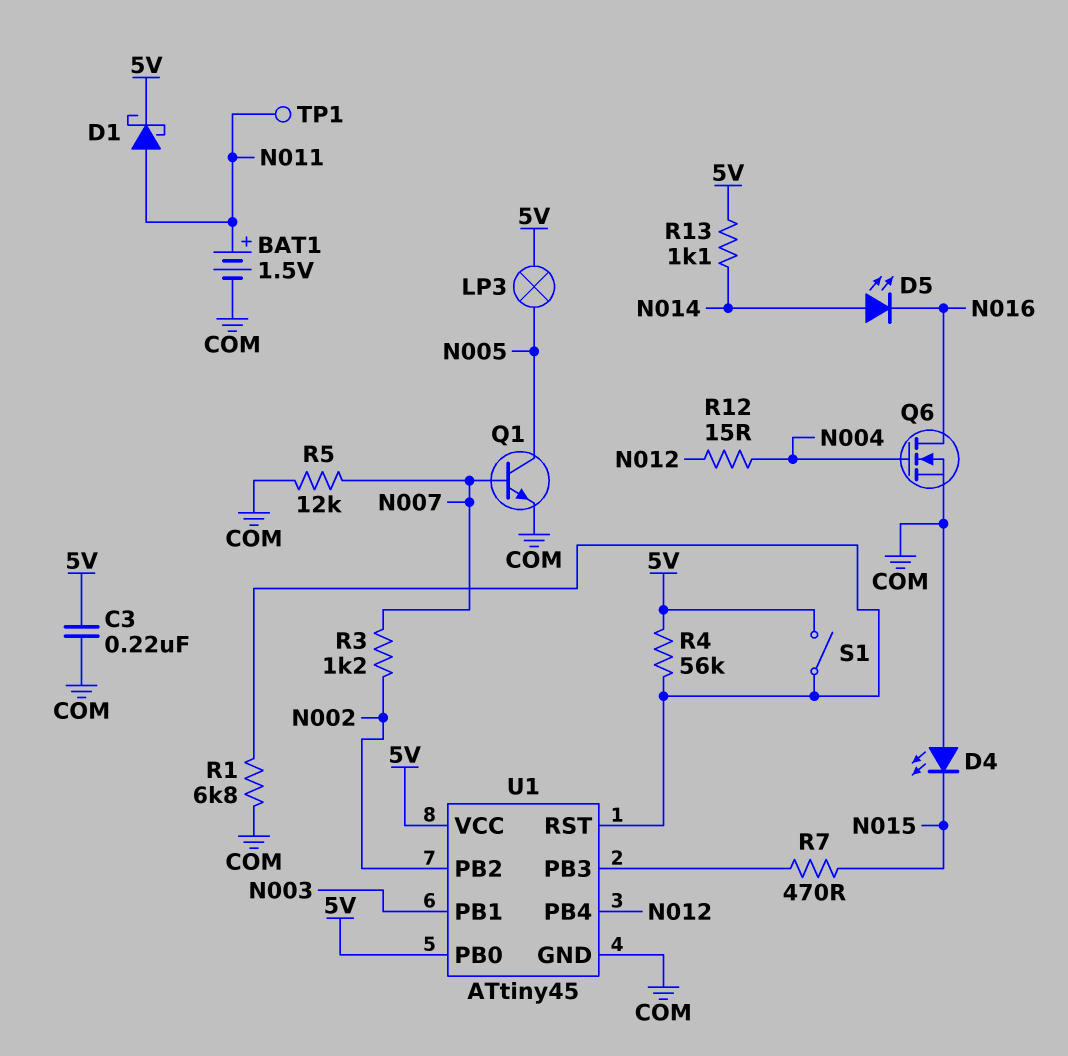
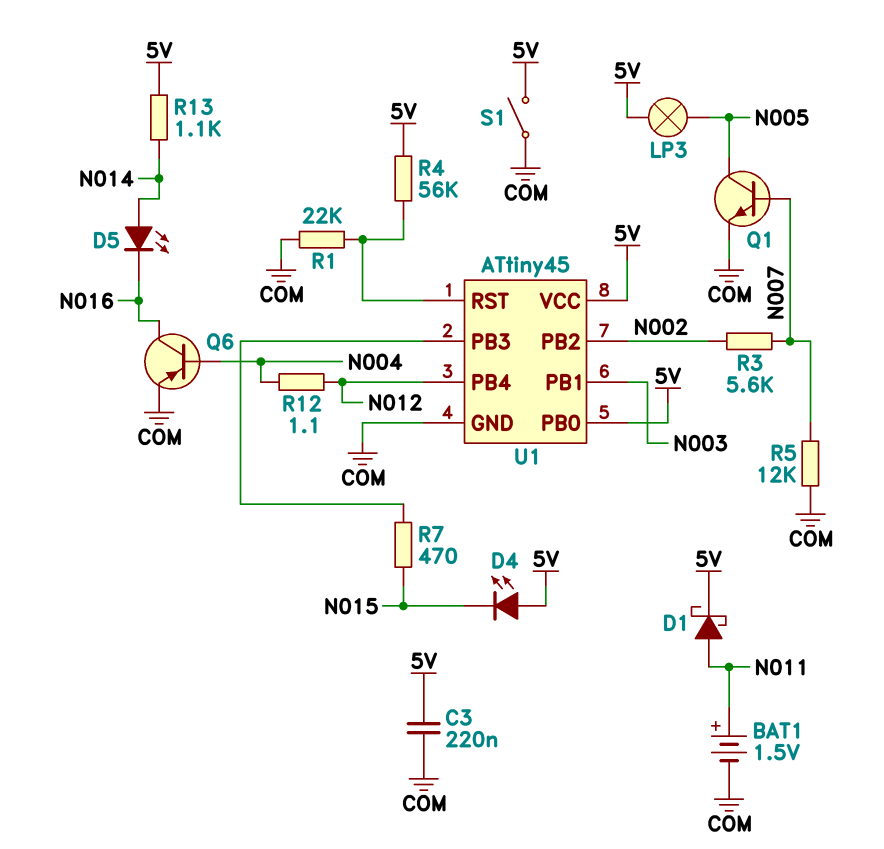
D4: LED (A COM, K N015) -> LED (A 5V, K N015)
Q6: NMOS (G N004, D N016, S COM) -> PNP (B N004, C N016, E COM)
R1: 6.8k (COM, U1/RST) -> 22k (COM, U1/RST)
R3: 1.2k (N002, N007) -> 5.6k (N002, N007)
R12: 15 (N004, N012) -> 1.1 (N004, N012)
S1: switch (5V, U1/RST) -> switch (5V, COM)
TP1: test point (N011) -> none

